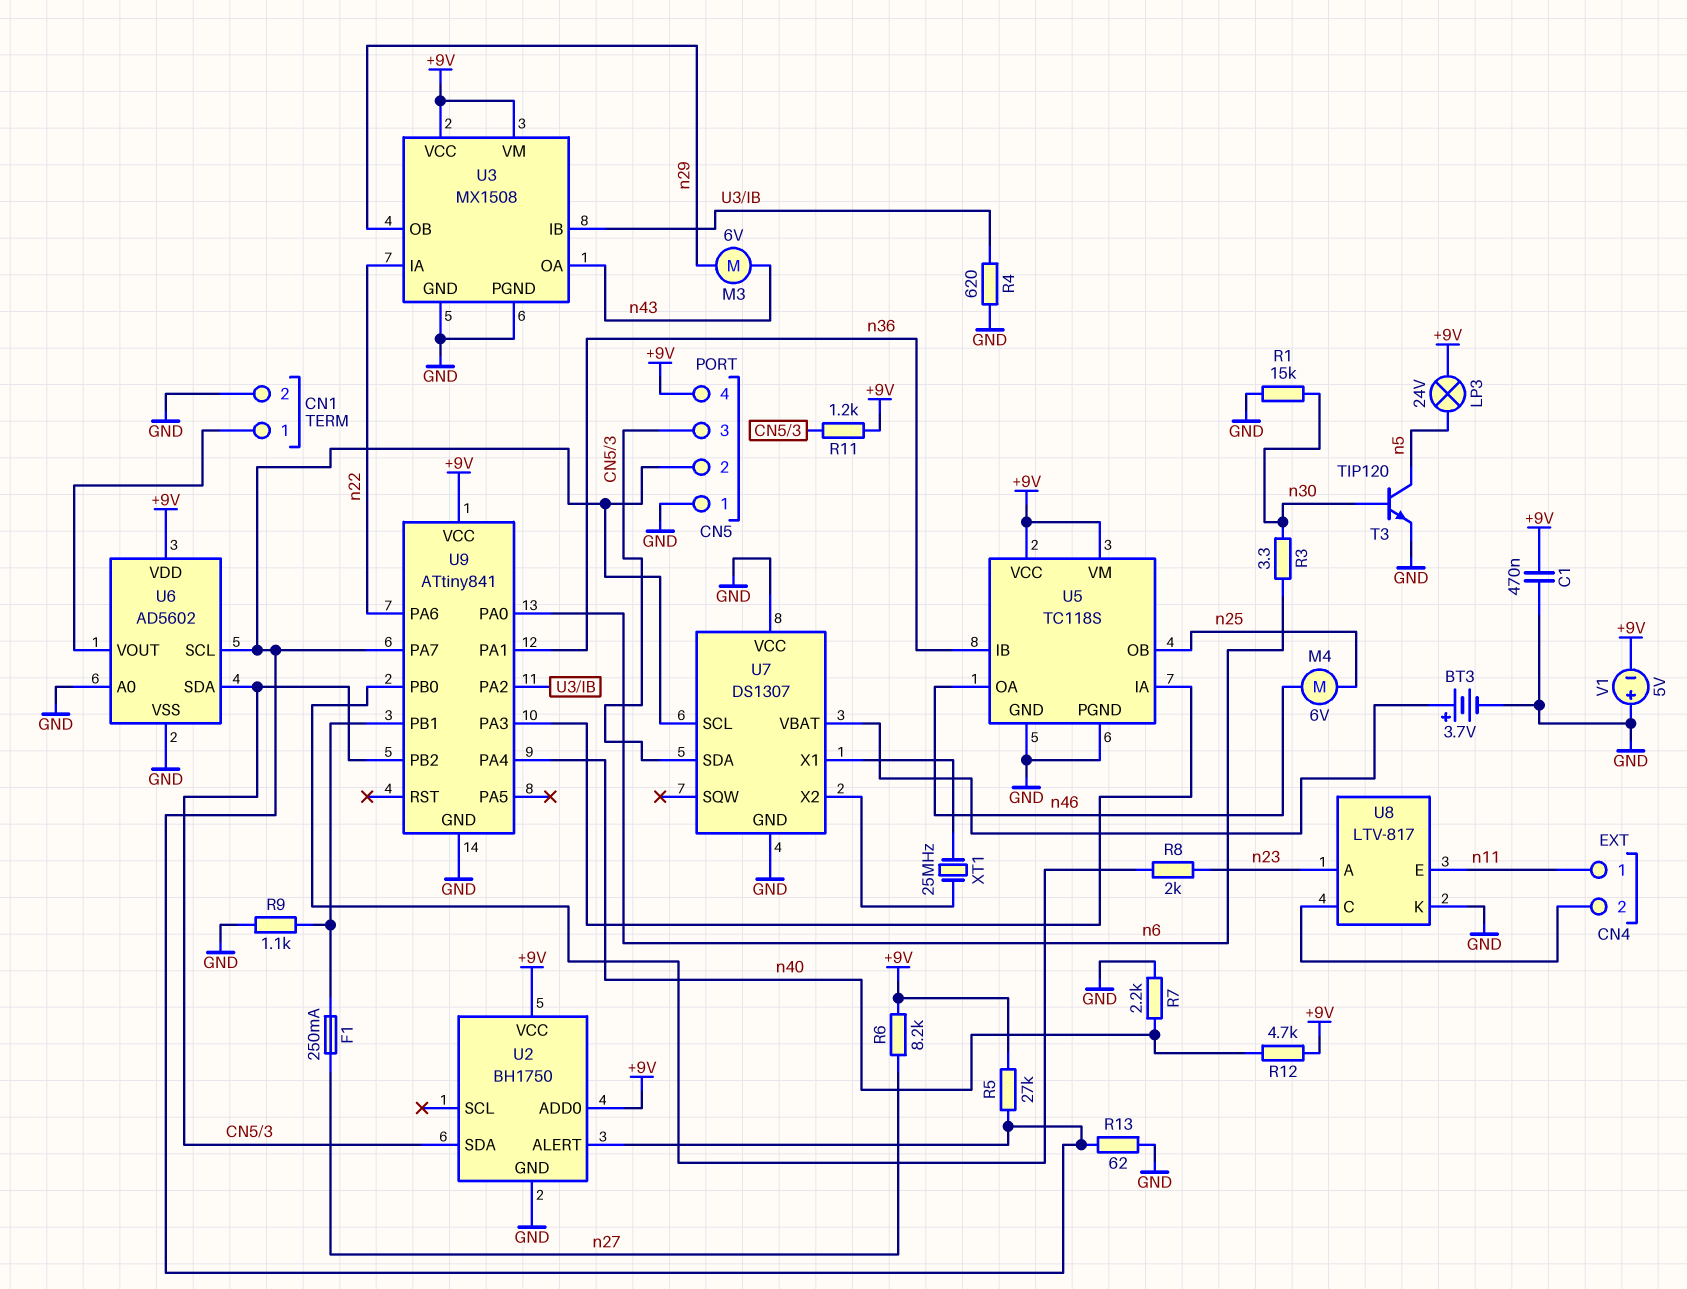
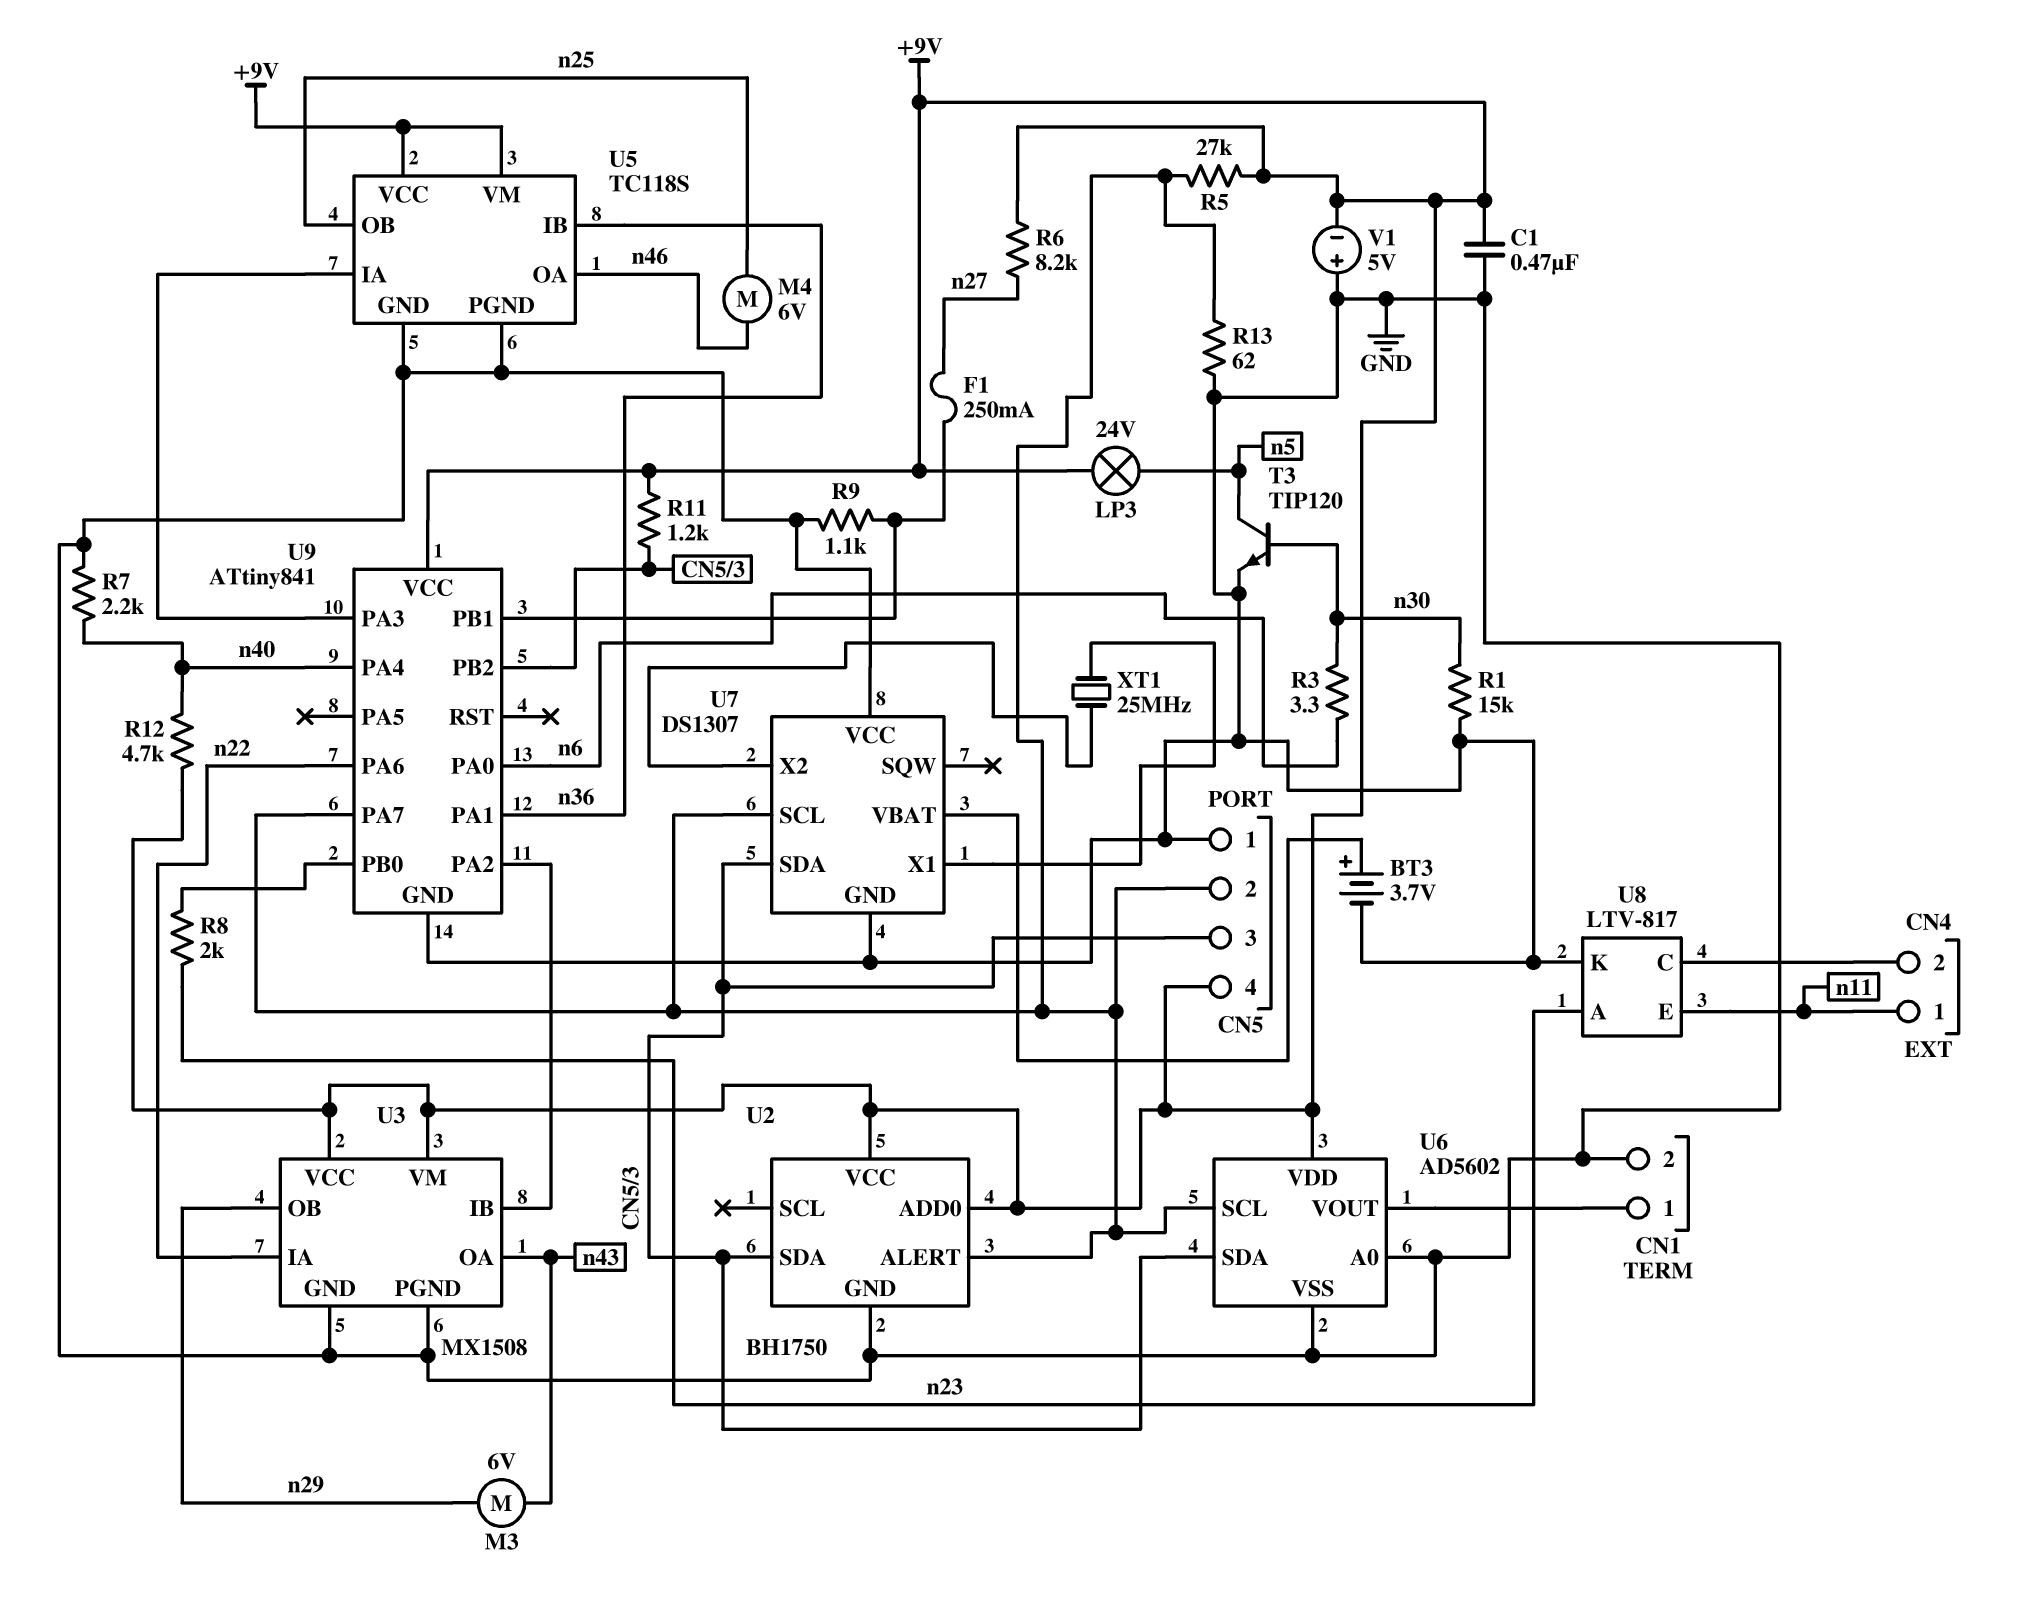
R4: 620 (GND, U3/IB) -> none

